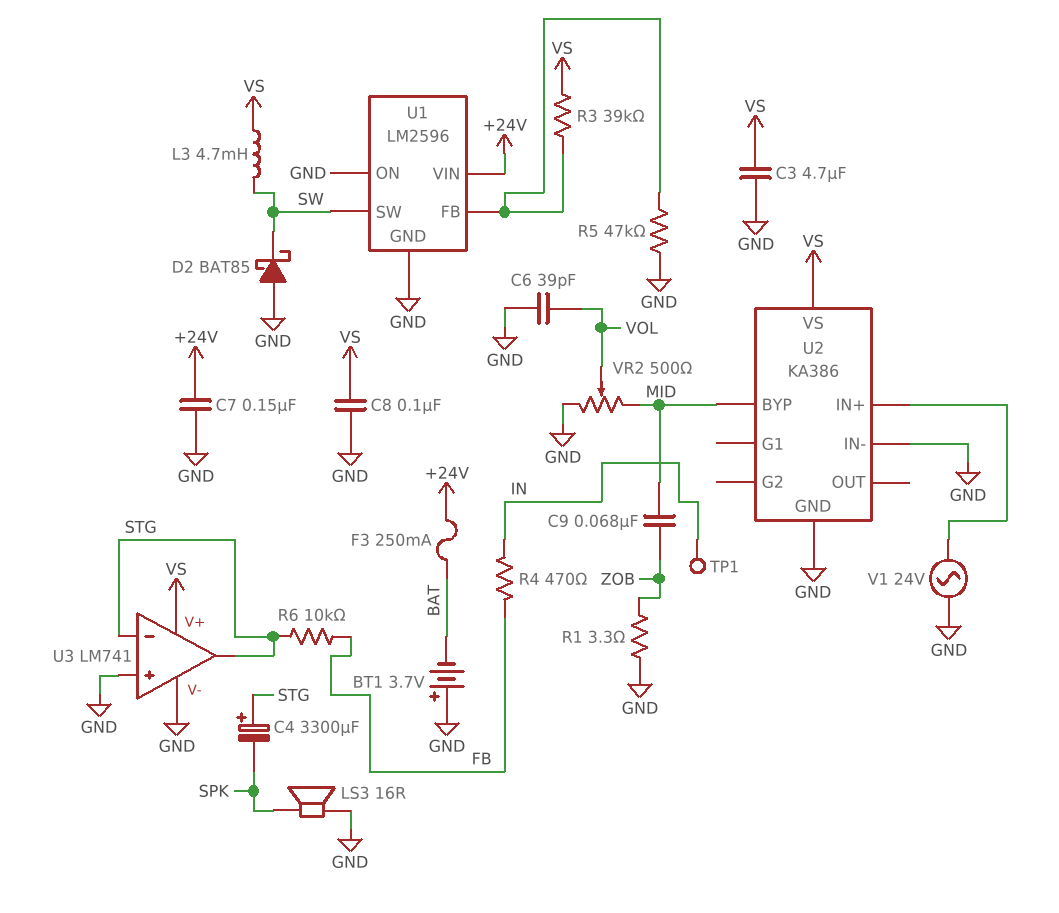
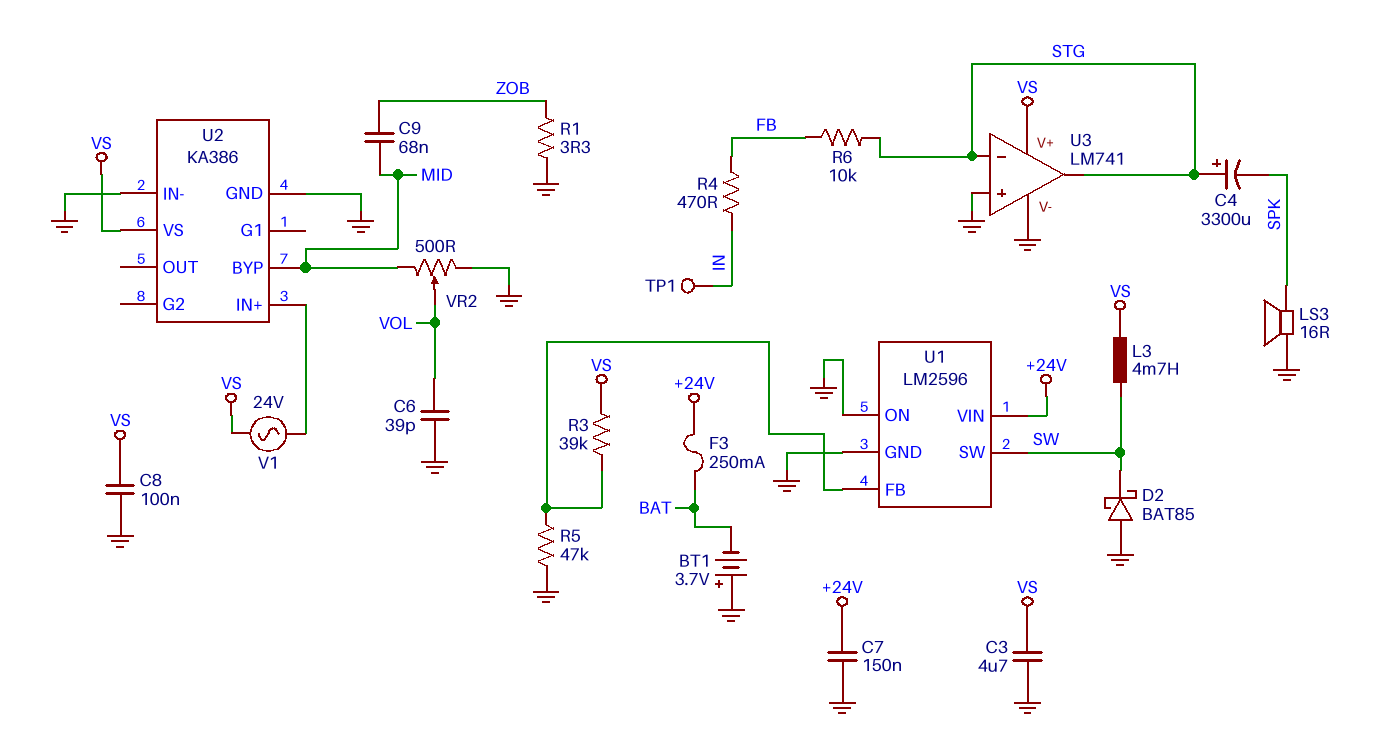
V1: AC 24V (GND, U2/IN+) -> AC 24V (U2/IN+, VS)

